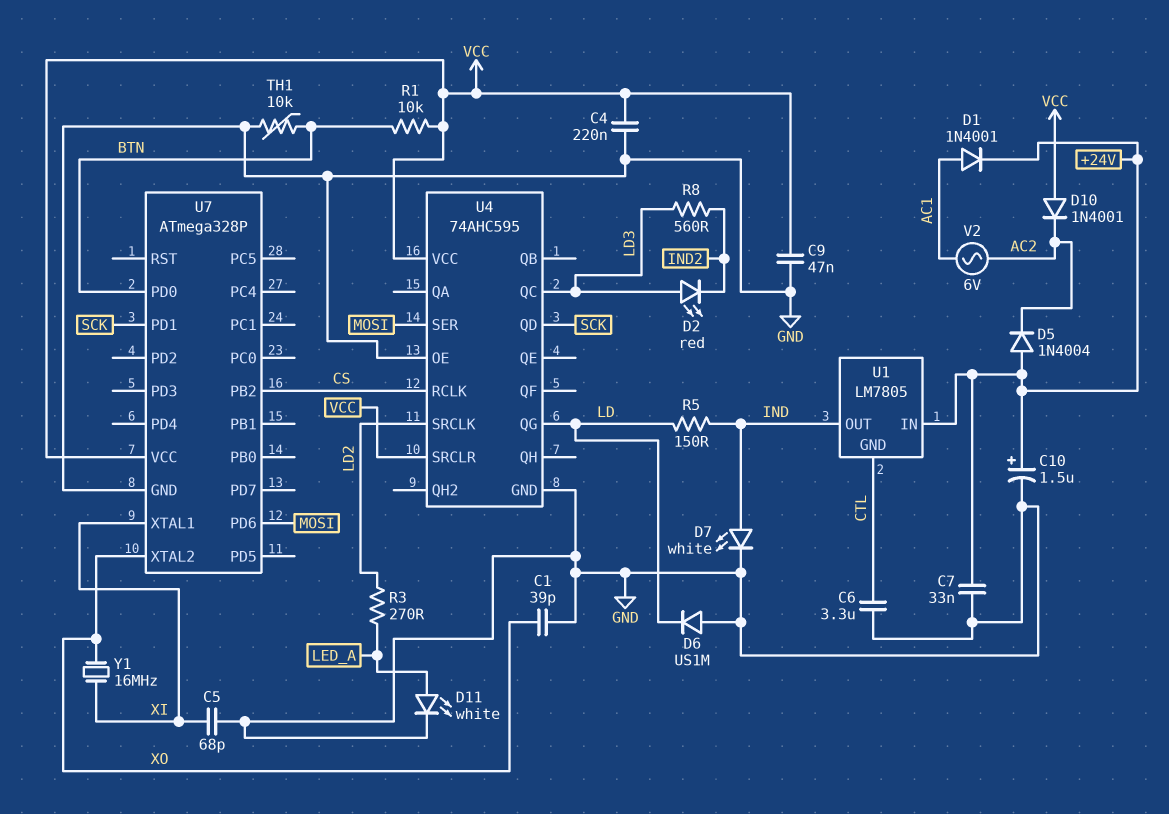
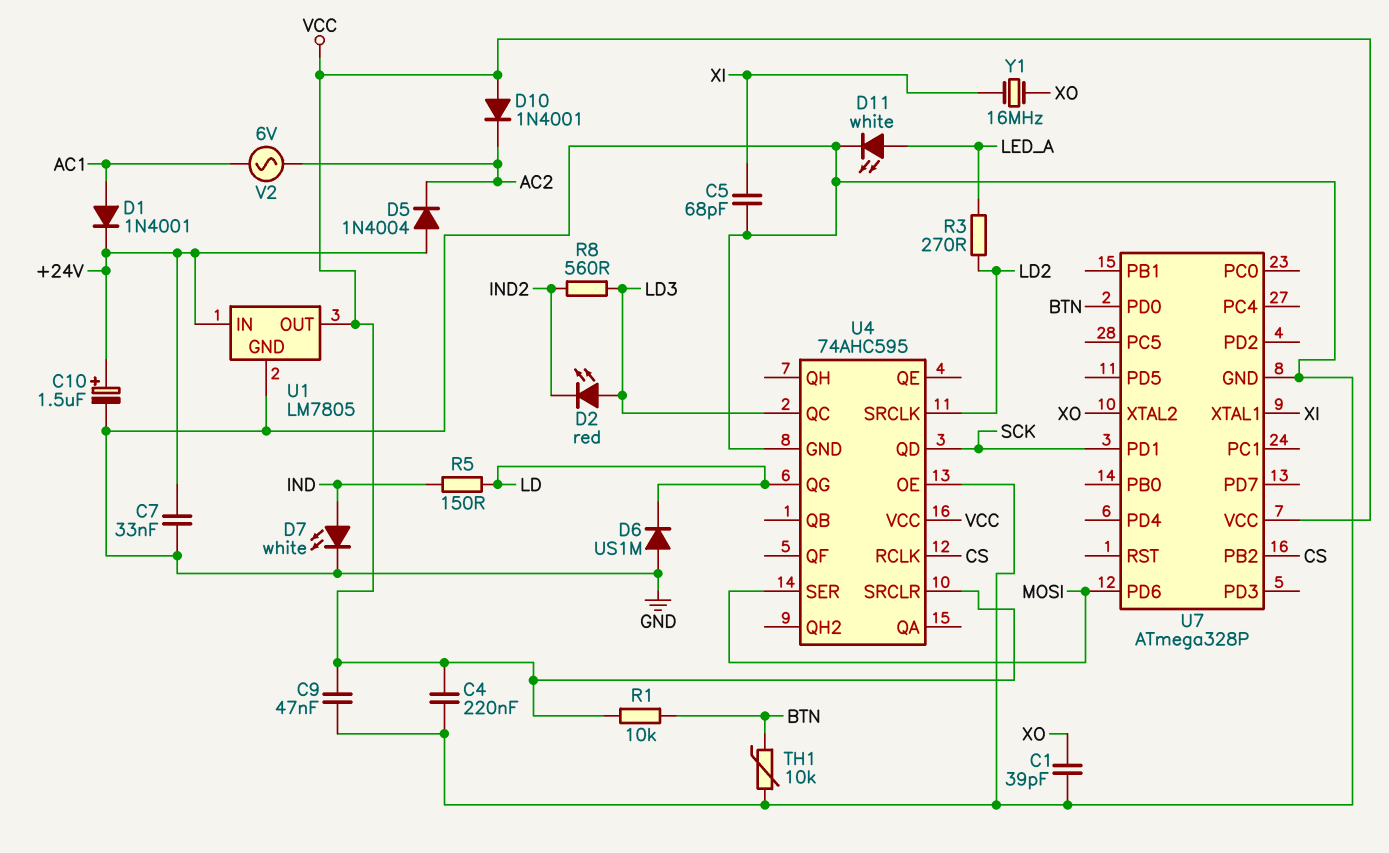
C6: 3.3uF (CTL, GND) -> none
U1 pin GND: CTL -> GND
U1 pin OUT: IND -> VCC

